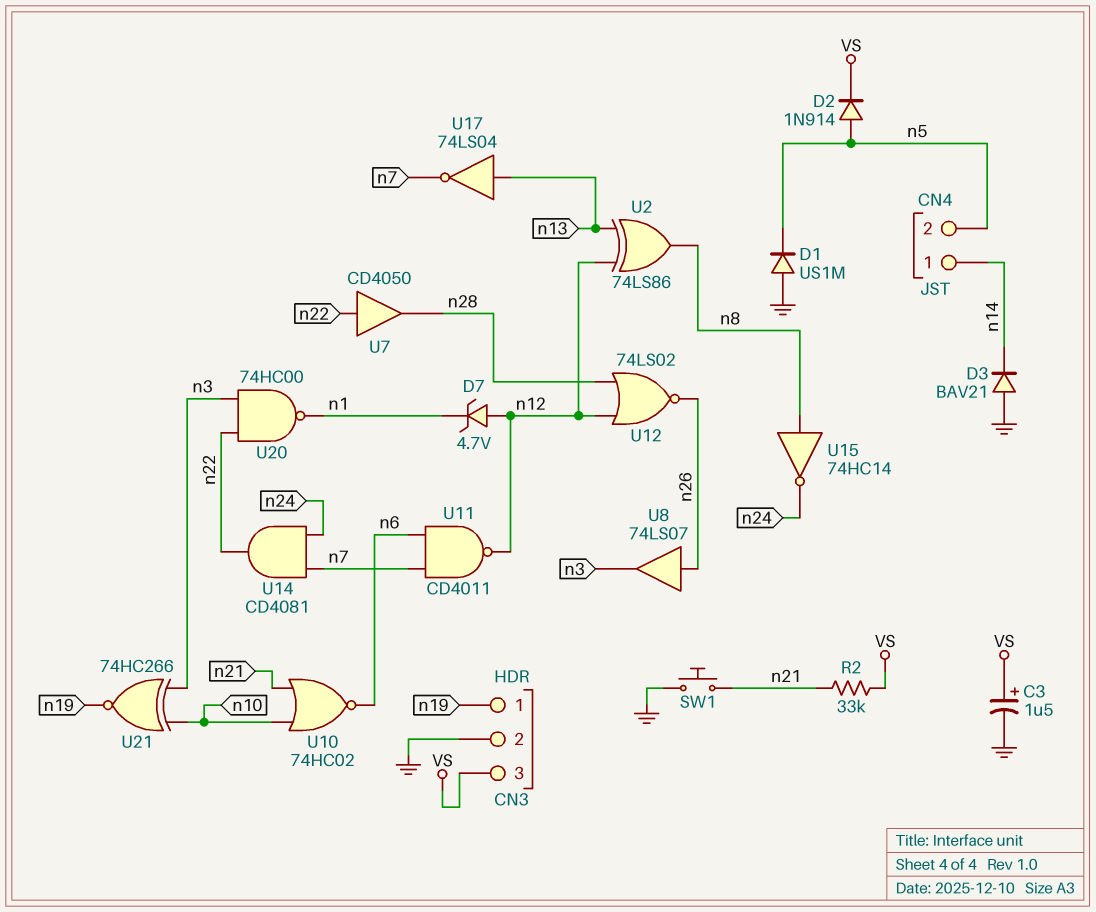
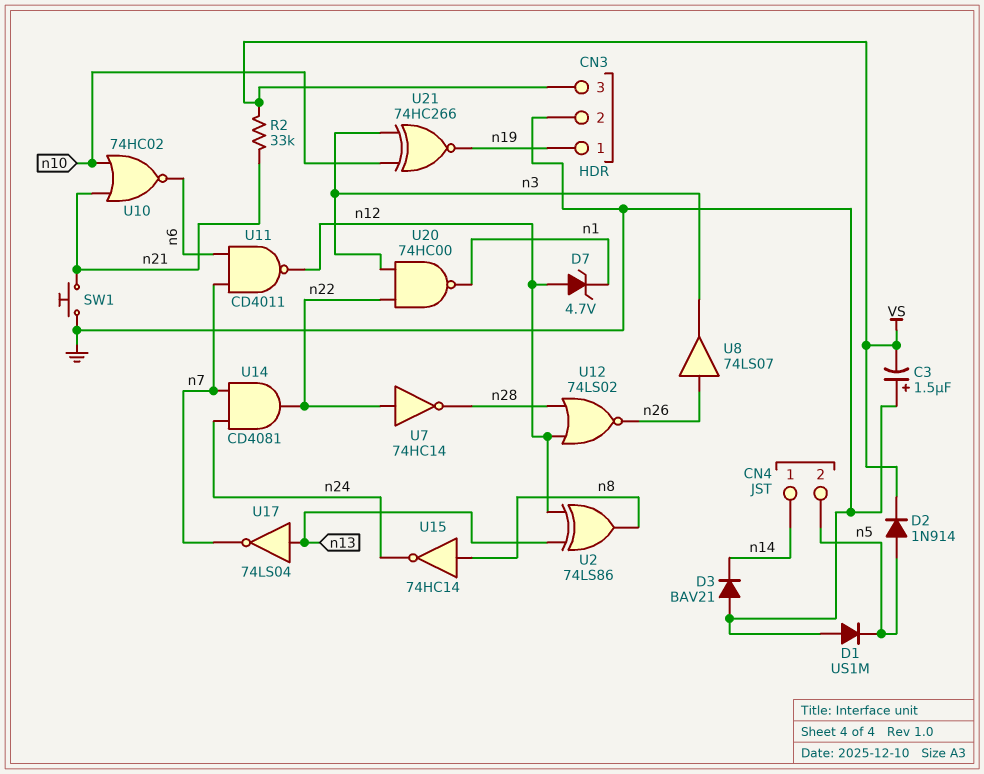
C3: 1.5uF (plus VS, minus GND) -> 1.5uF (plus GND, minus VS)
U7: buffer CD4050 (in n22, out n28) -> NOT 74HC14 (in n22, out n28)

